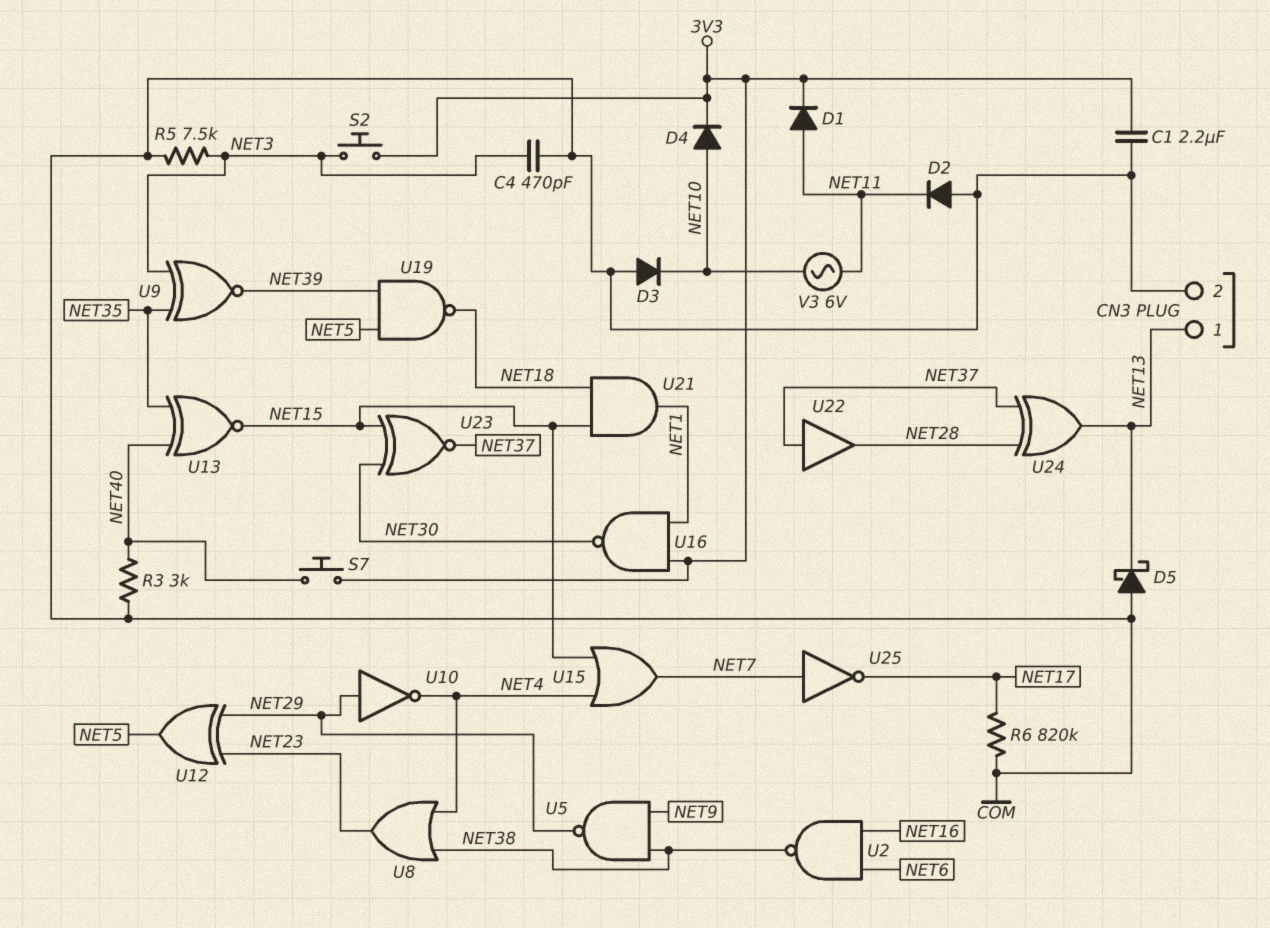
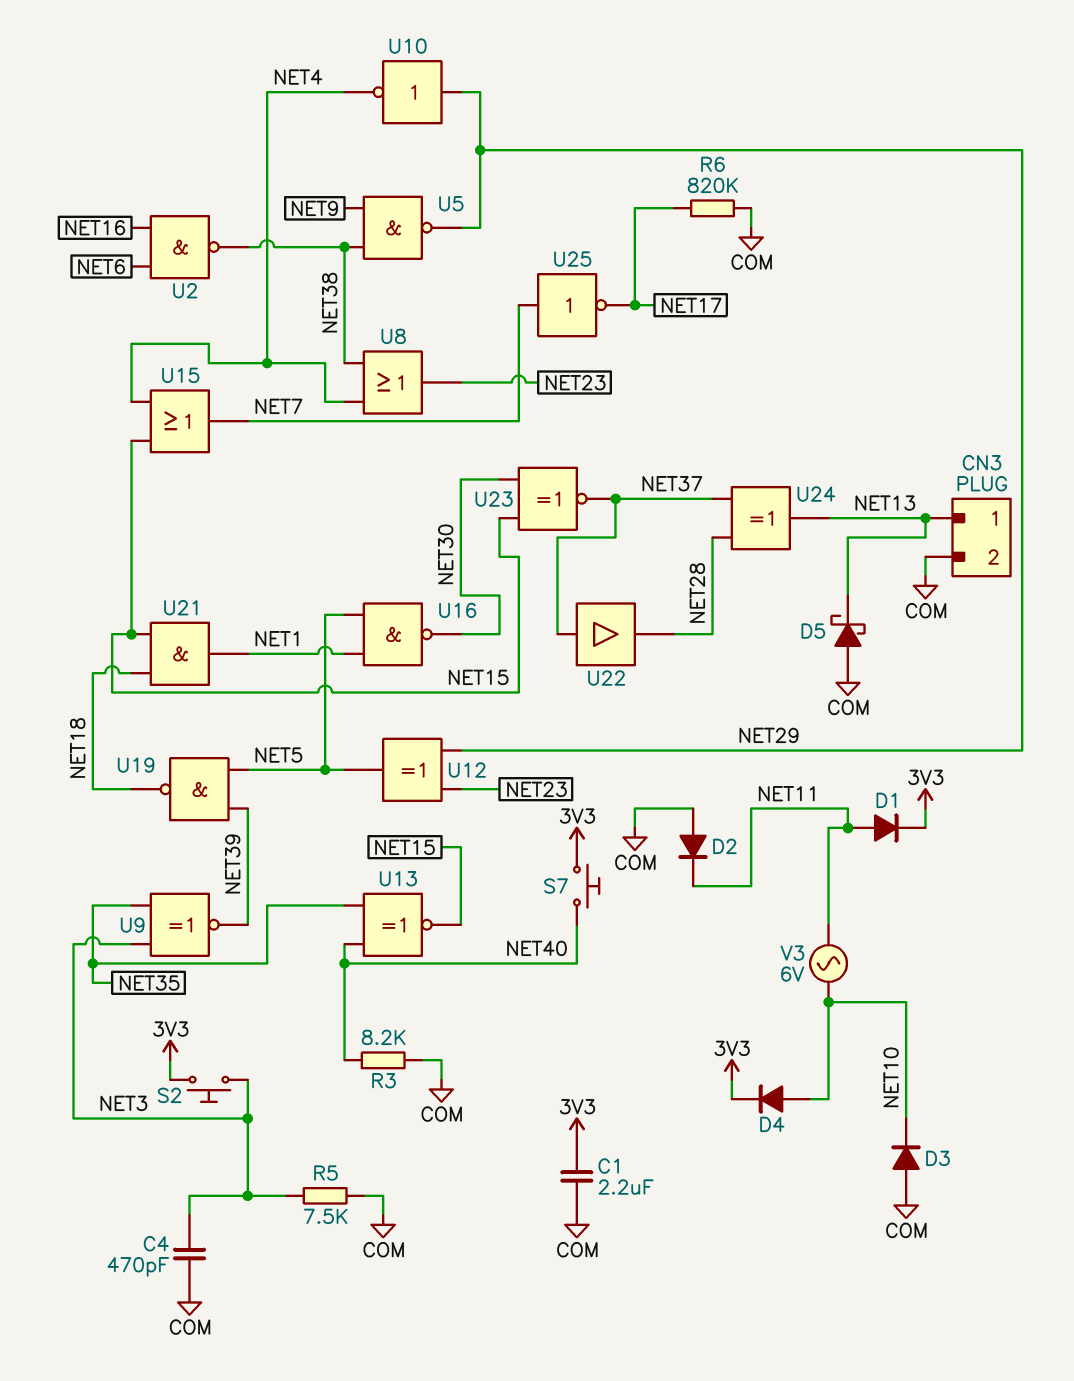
R3: 3k (COM, NET40) -> 8.2k (COM, NET40)
U16: NAND (in 3V3, in NET1, out NET30) -> NAND (in NET1, in NET5, out NET30)

